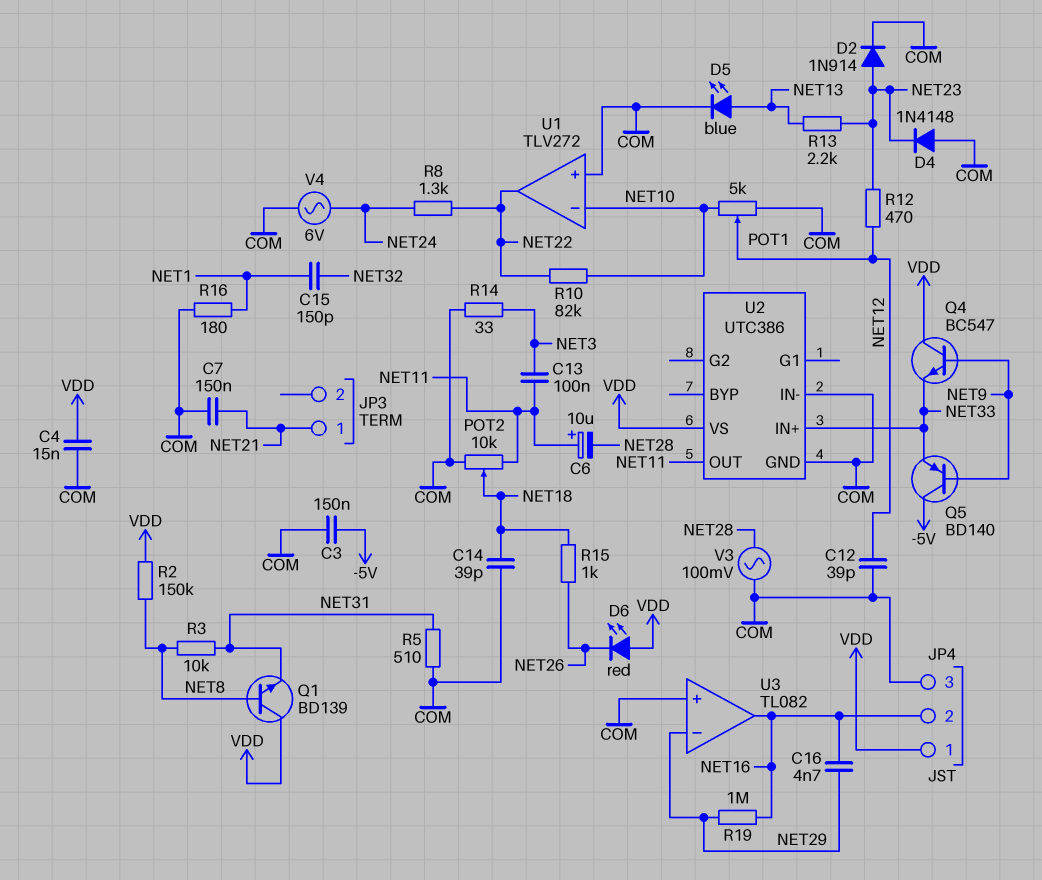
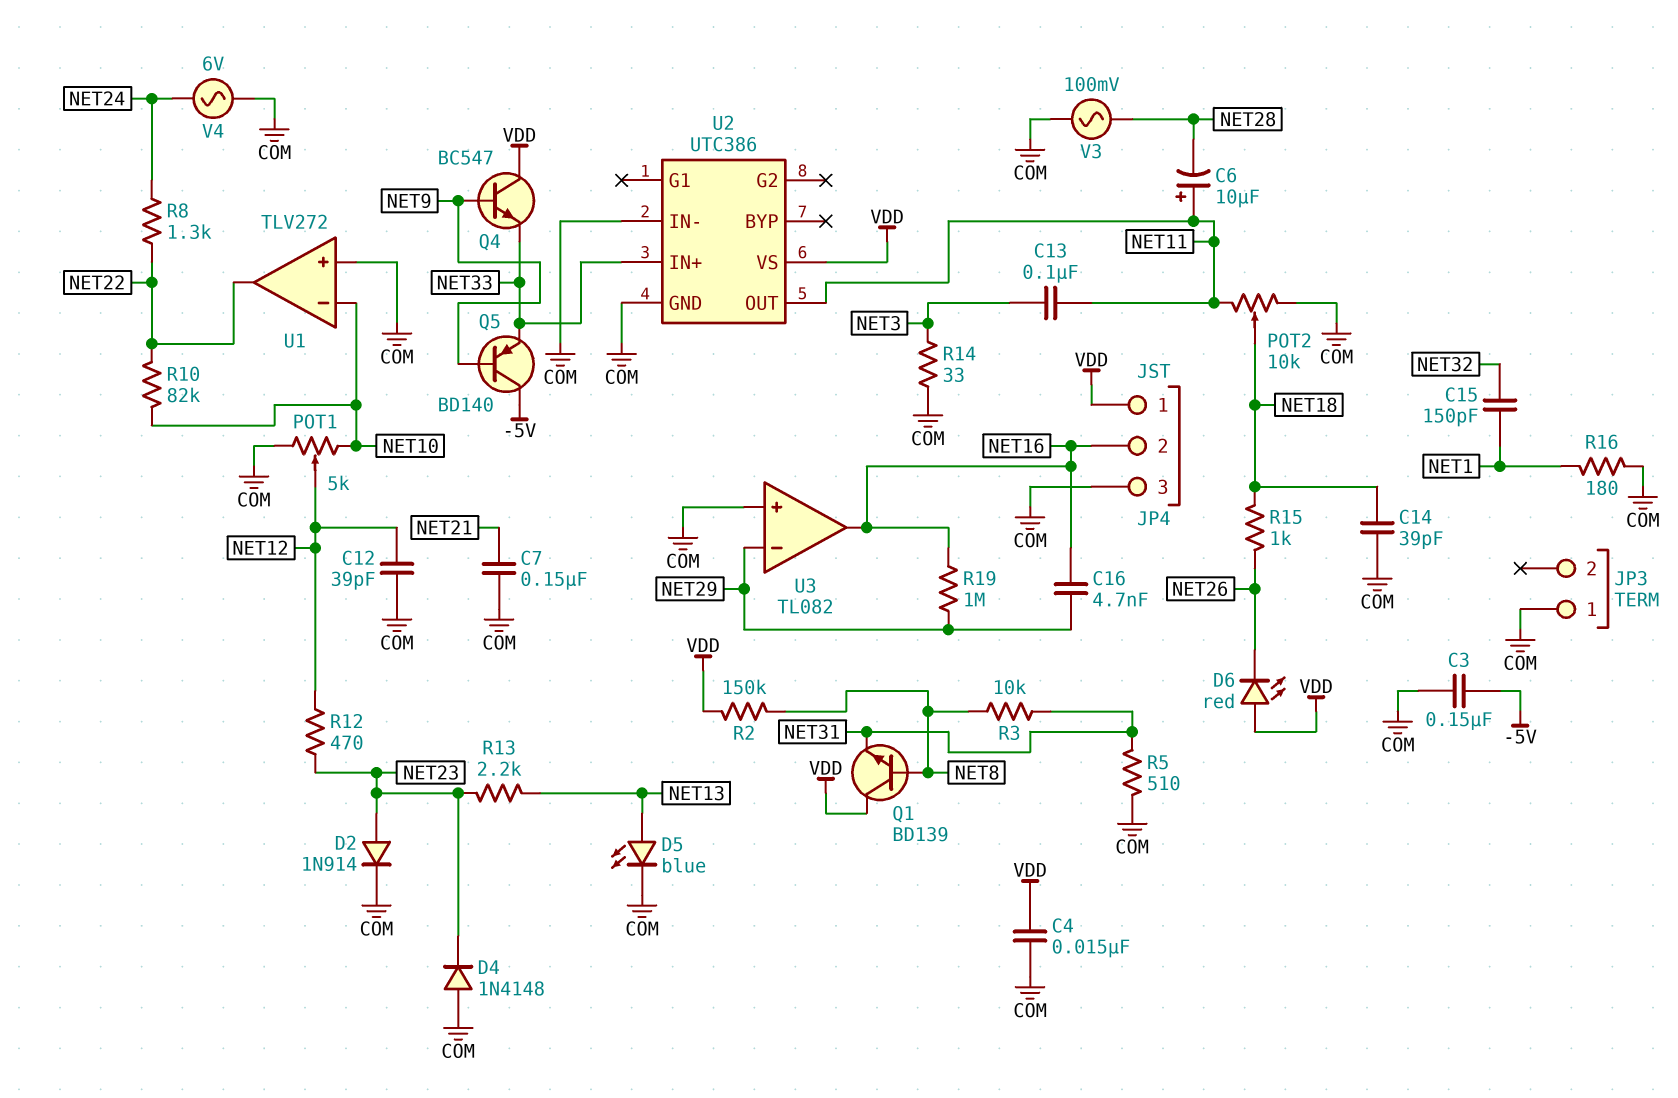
JP3 pin 1: NET21 -> COM

